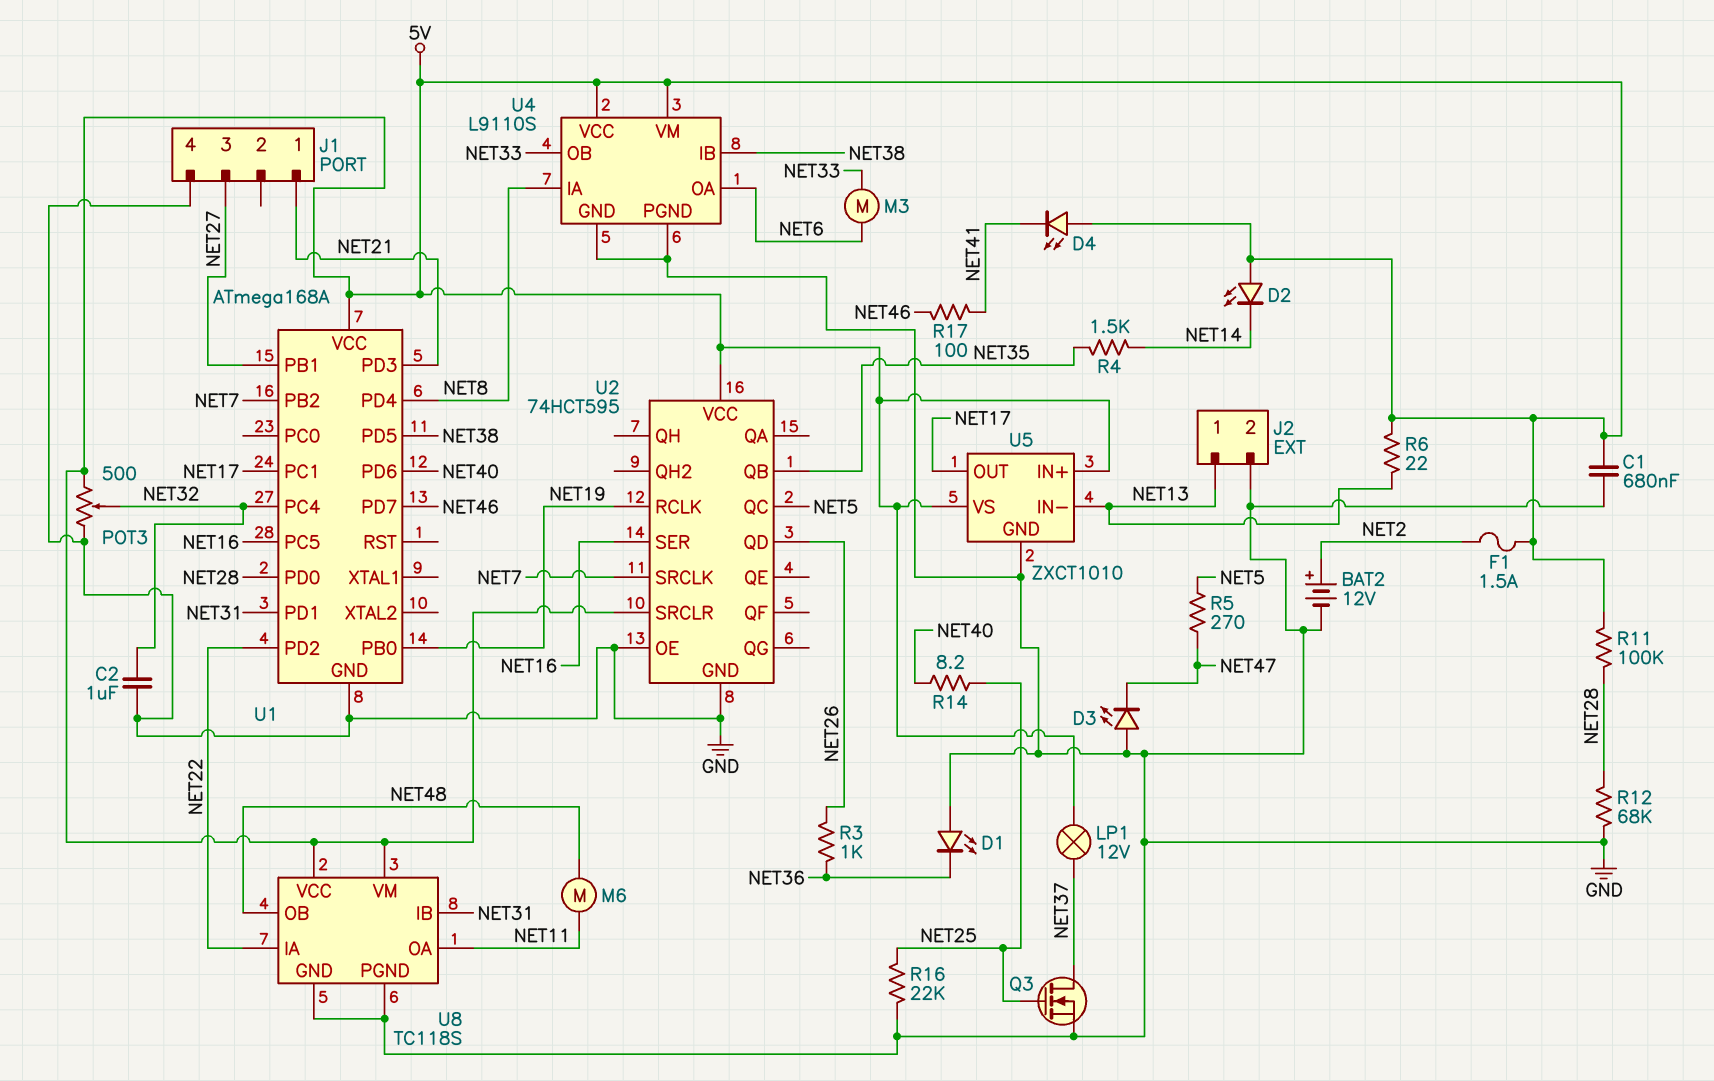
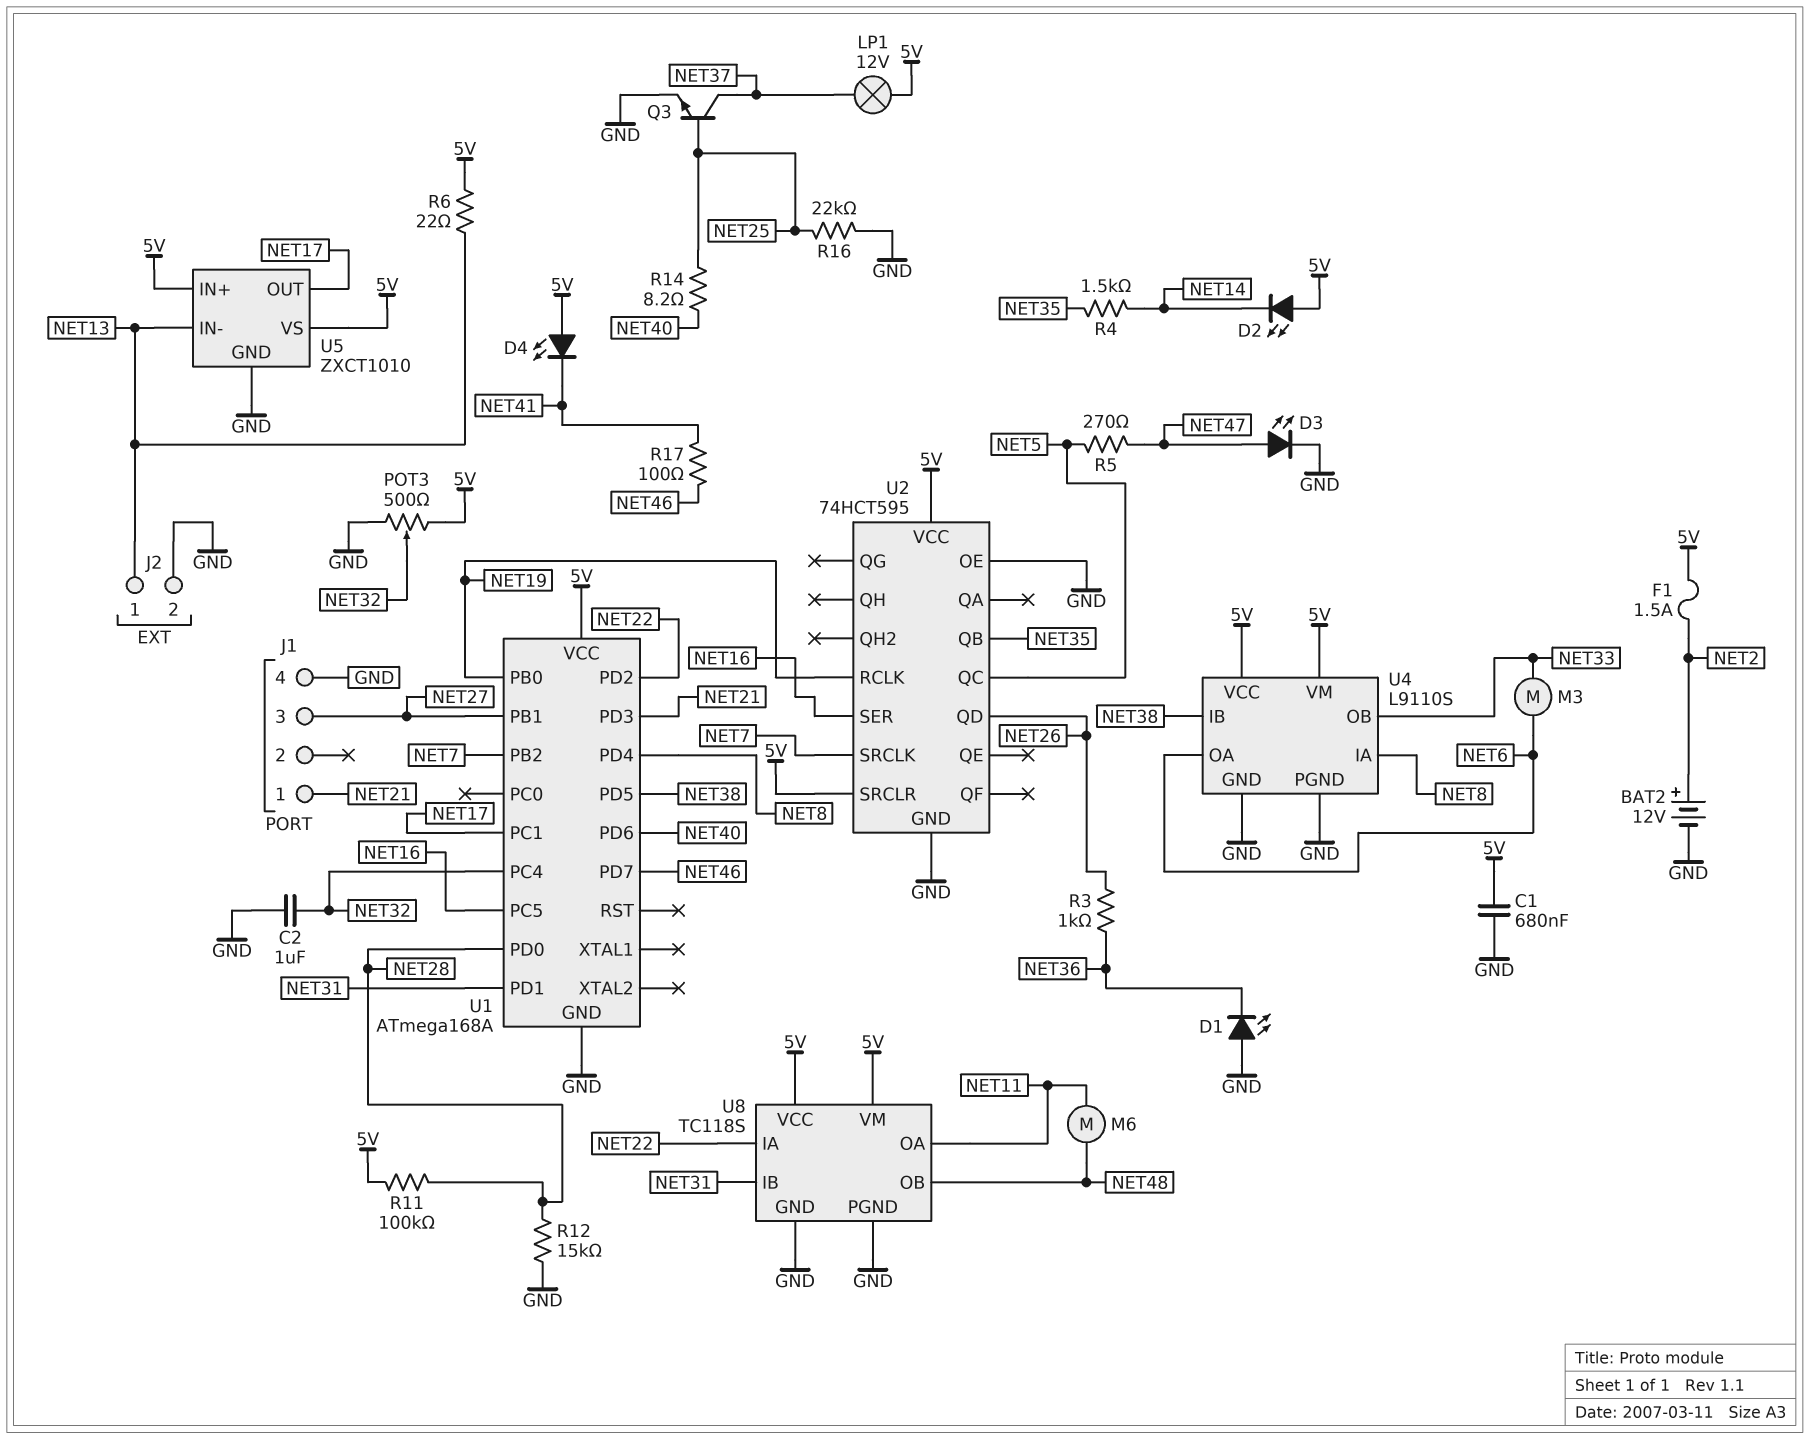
D3: LED (A GND, K NET47) -> LED (A NET47, K GND)
Q3: NMOS (G NET25, D NET37, S GND) -> NPN (B NET25, C NET37, E GND)
R12: 68k (GND, NET28) -> 15k (GND, NET28)

